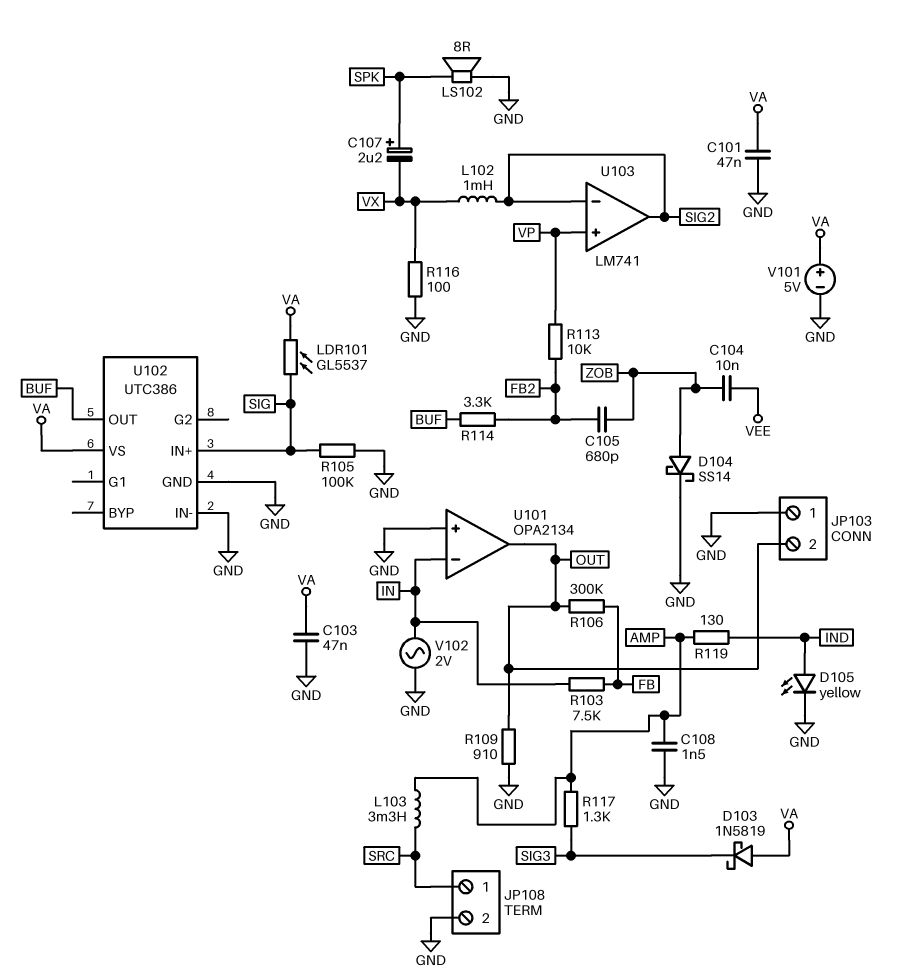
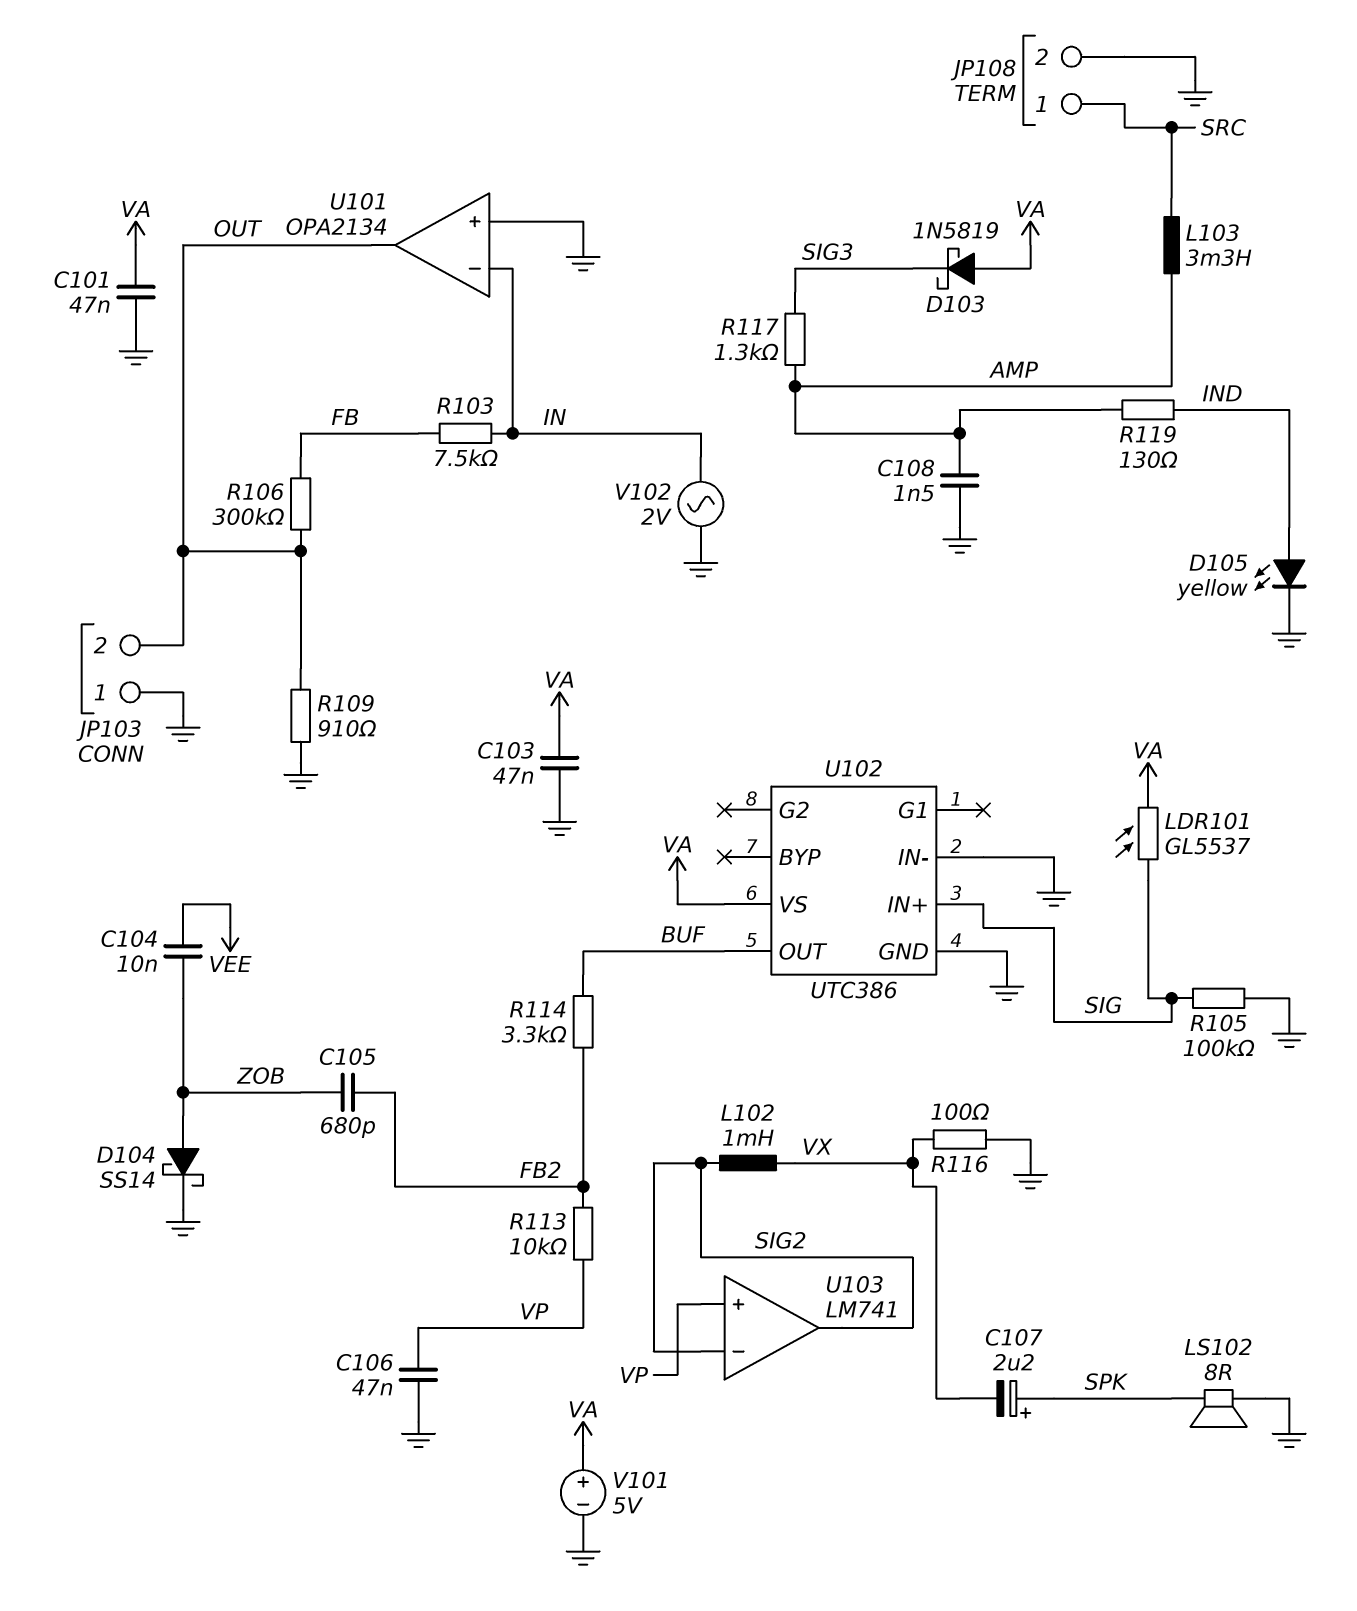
C106: none -> 47nF (GND, VP)

